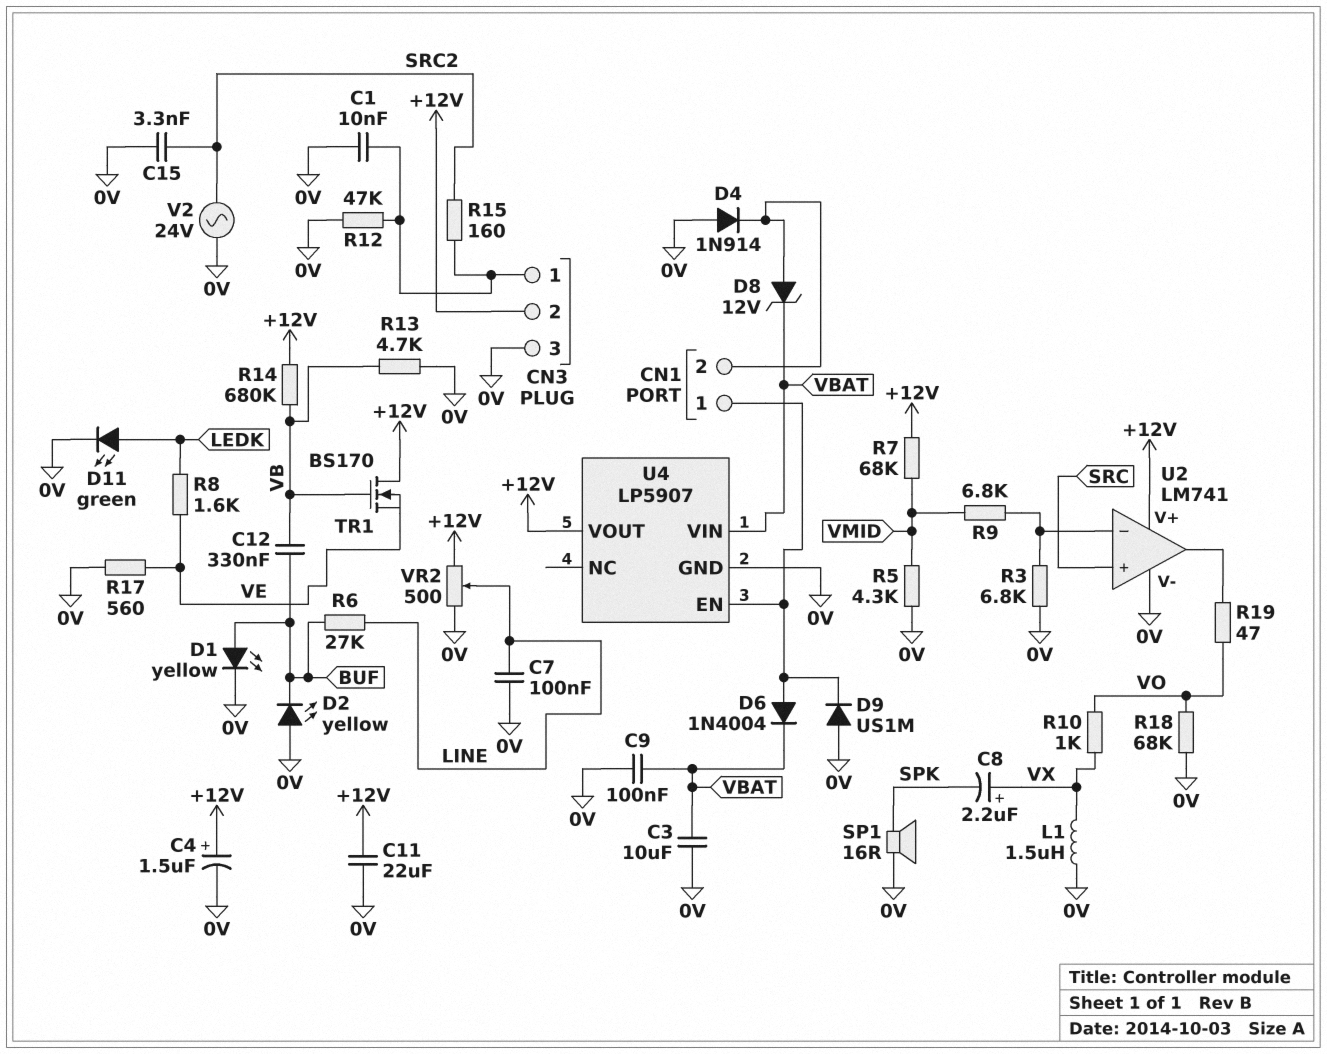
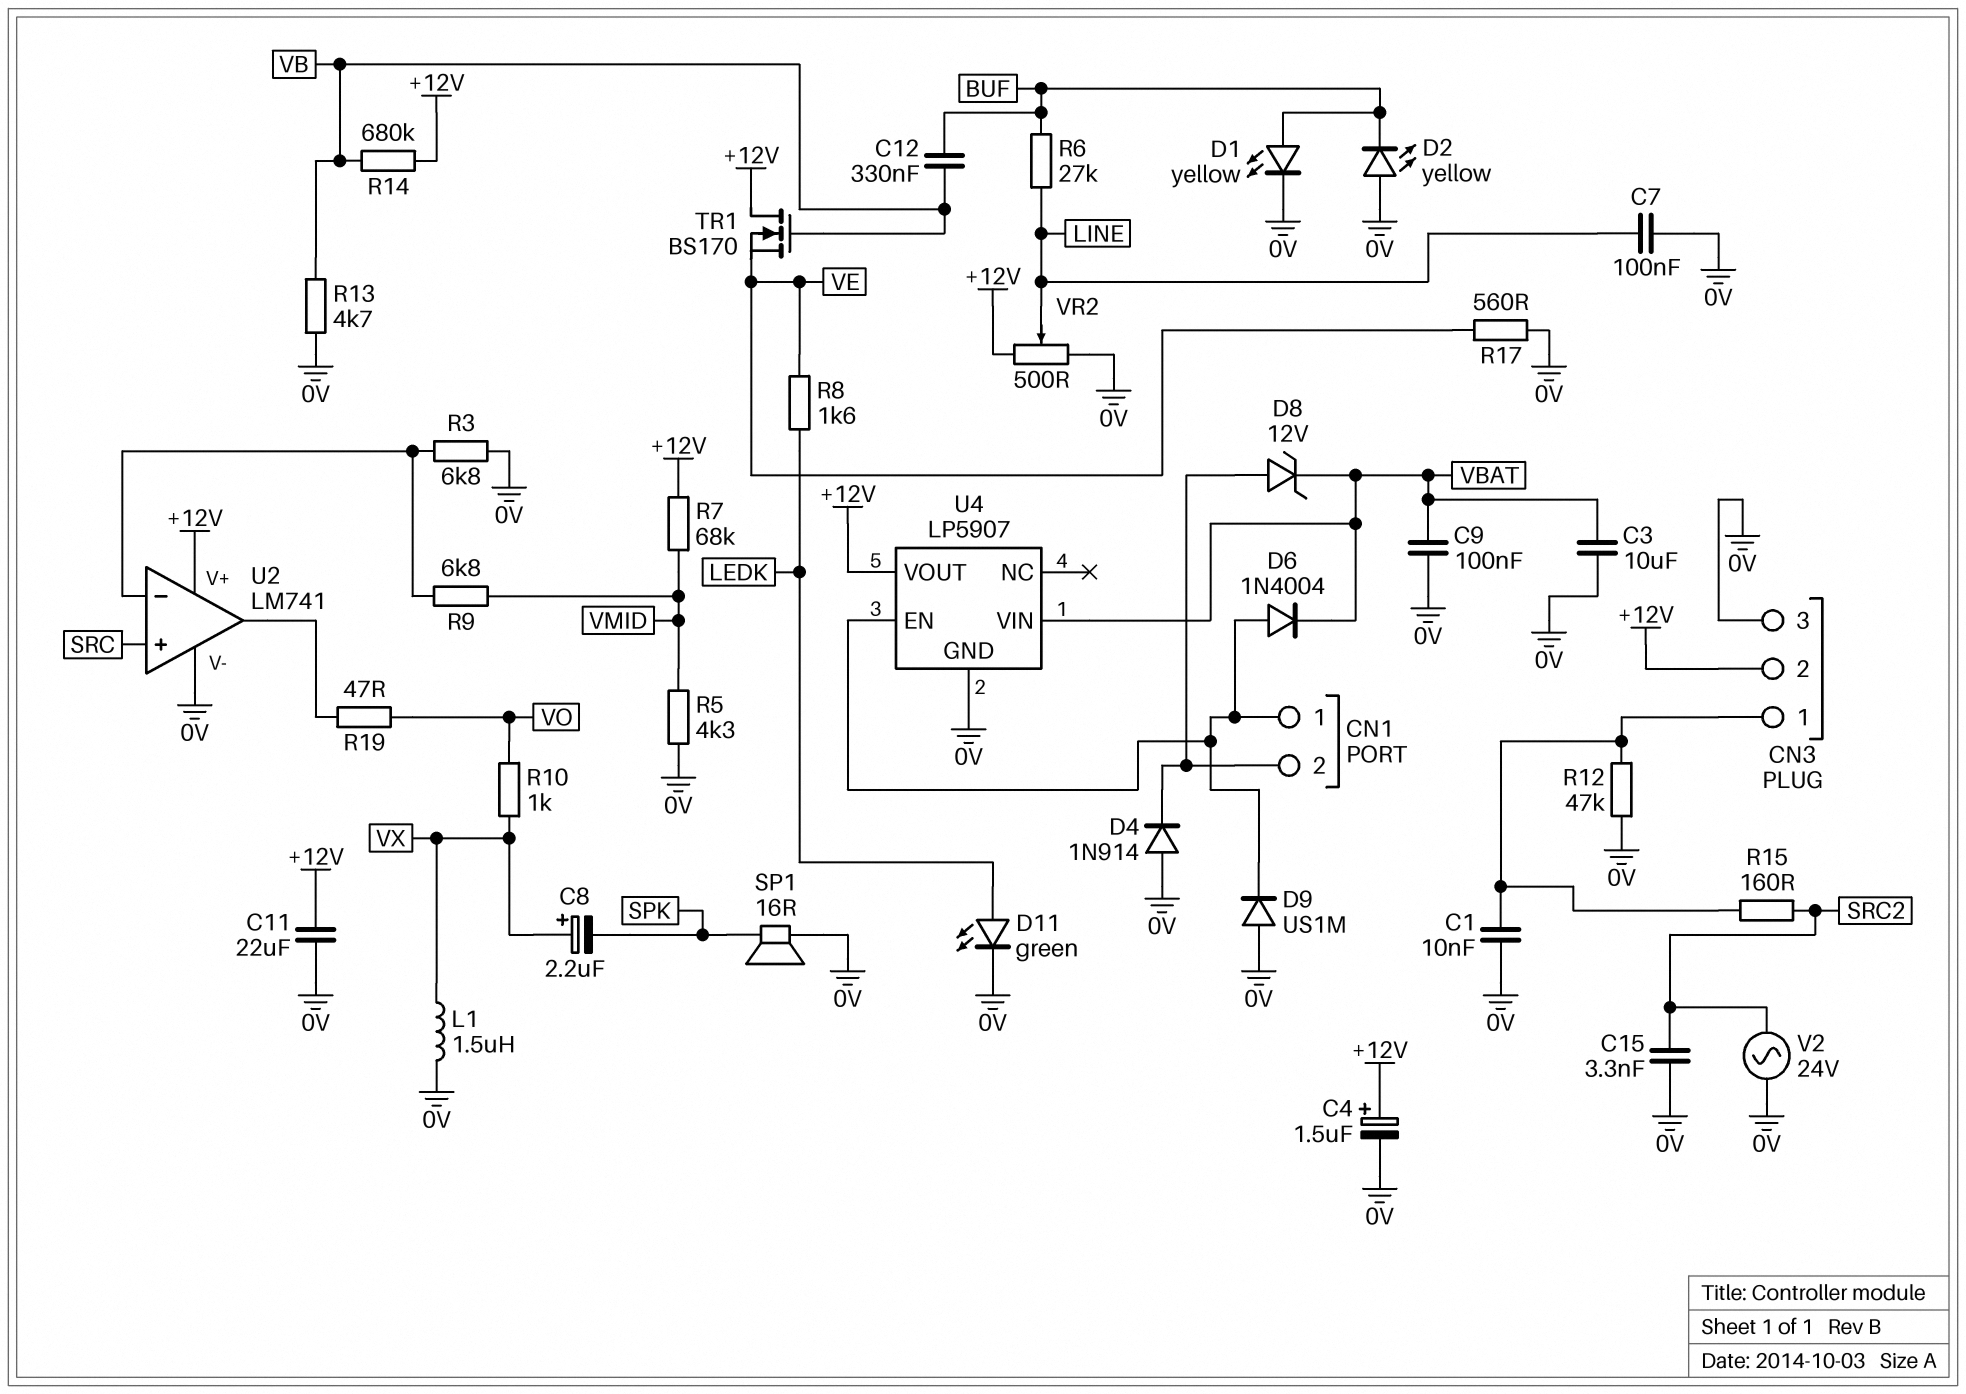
R18: 68k (0V, VO) -> none

